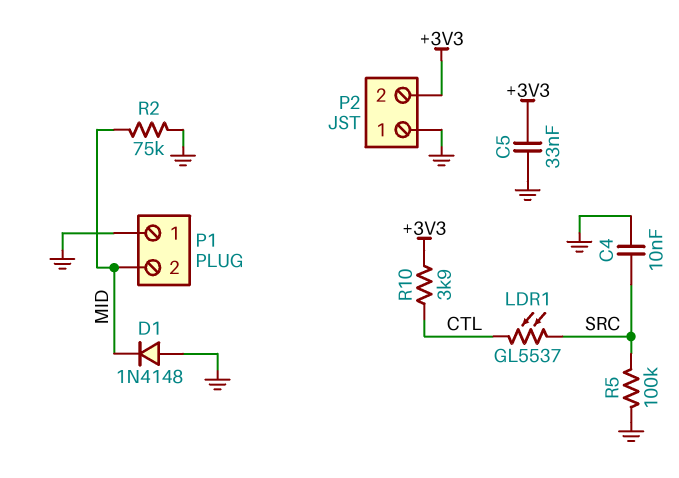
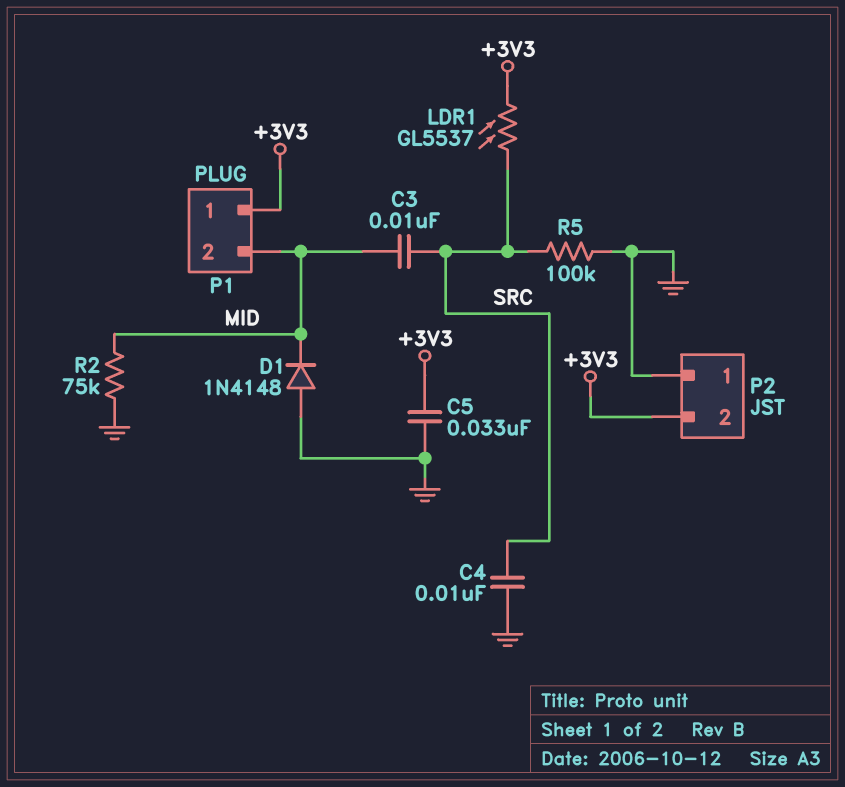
C3: none -> 10nF (MID, SRC)
LDR1: GL5537 (CTL, SRC) -> GL5537 (+3V3, SRC)
P1 pin 1: GND -> +3V3
R10: 3.9k (+3V3, CTL) -> none

